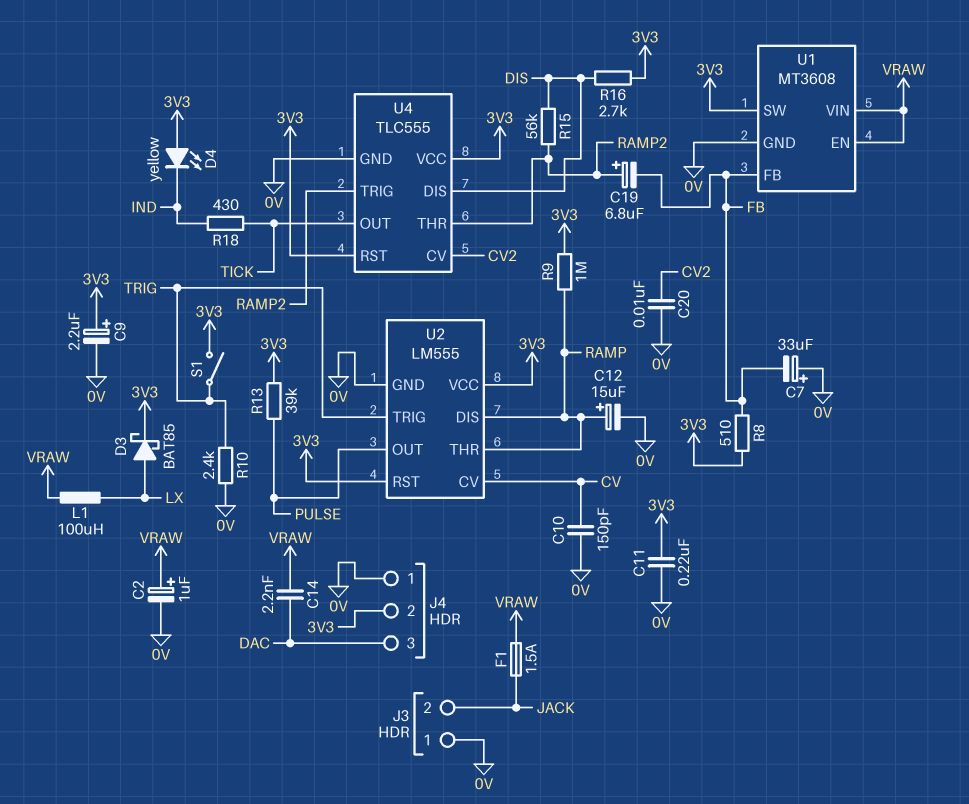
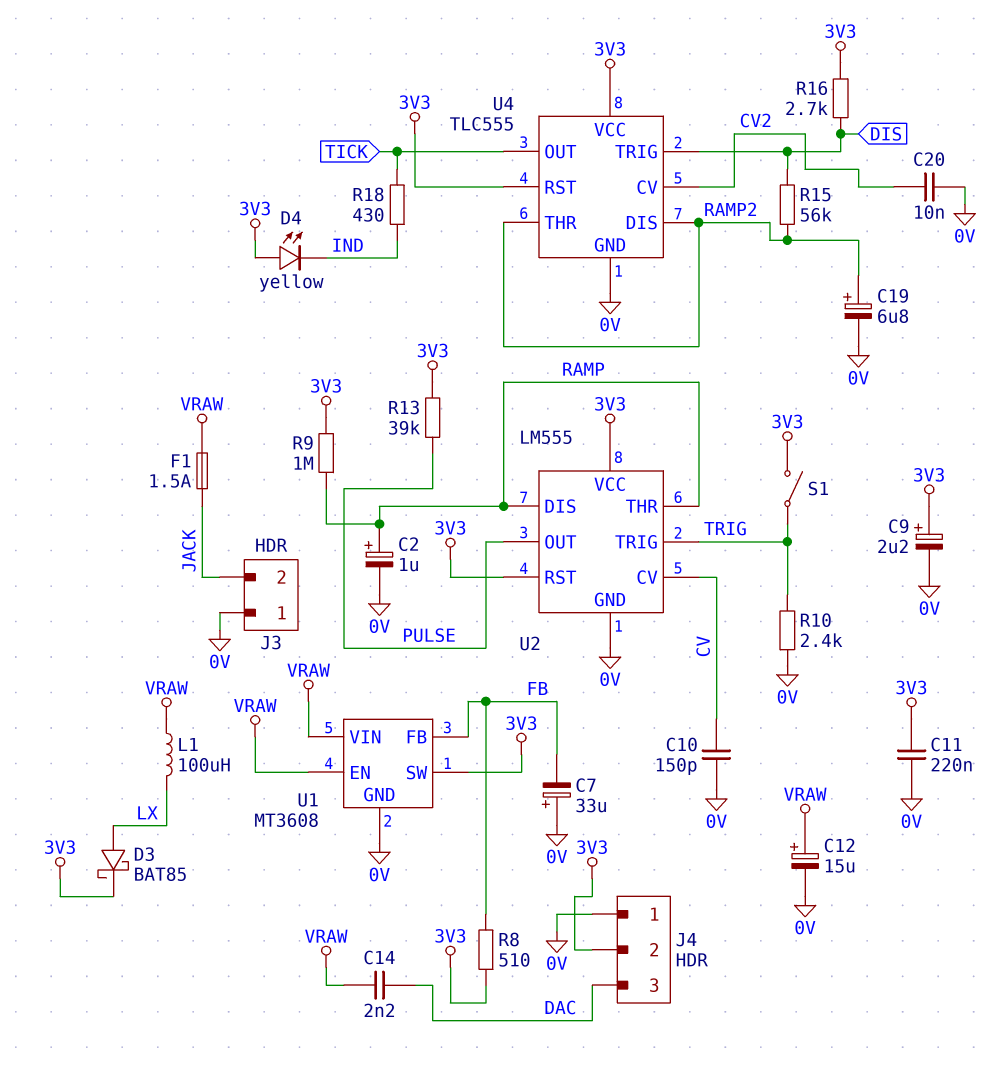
C2: 1uF (plus VRAW, minus 0V) -> 1uF (plus RAMP, minus 0V)
C12: 15uF (plus RAMP, minus 0V) -> 15uF (plus VRAW, minus 0V)
C19: 6.8uF (plus RAMP2, minus FB) -> 6.8uF (plus RAMP2, minus 0V)
U4 pin DIS: DIS -> RAMP2
U4 pin TRIG: RAMP2 -> DIS

